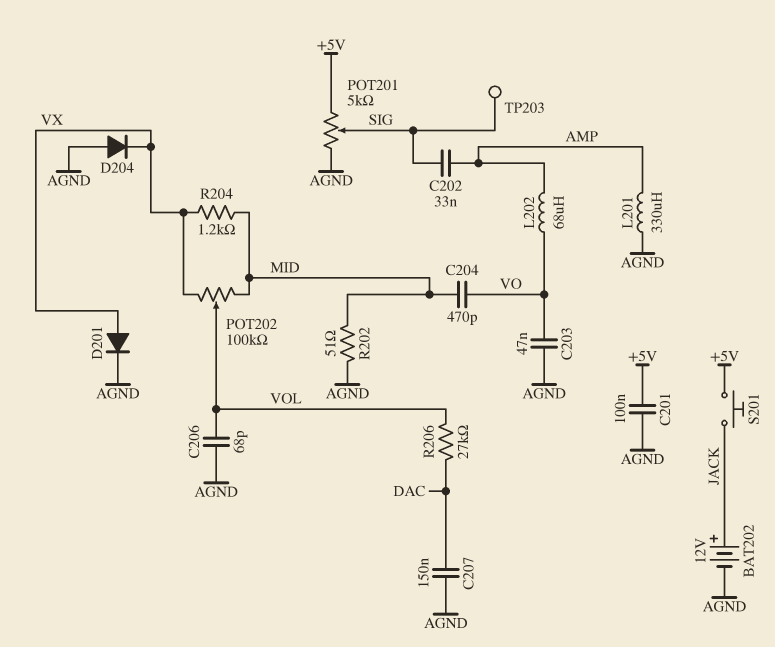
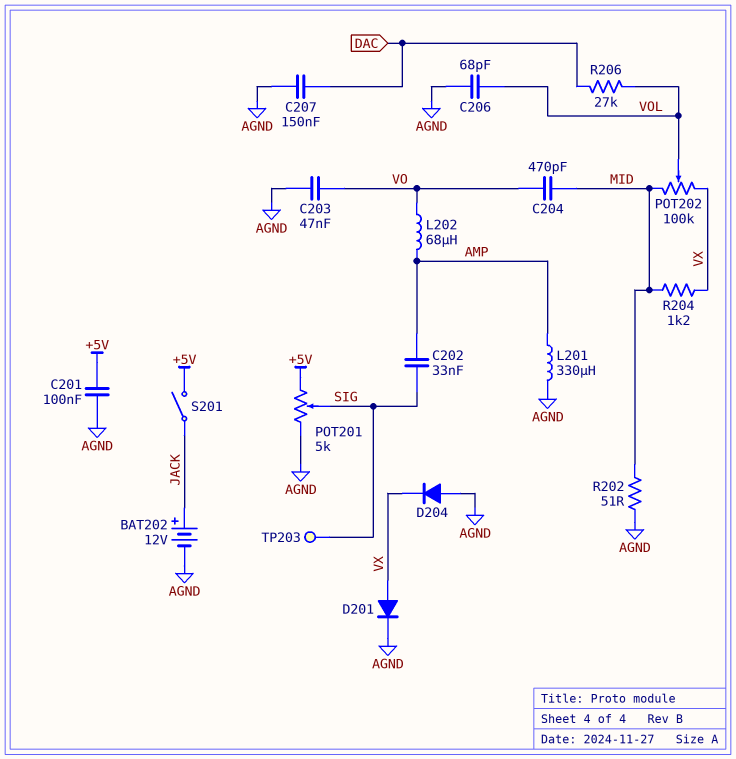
S201: button (+5V, JACK) -> switch (+5V, JACK)

